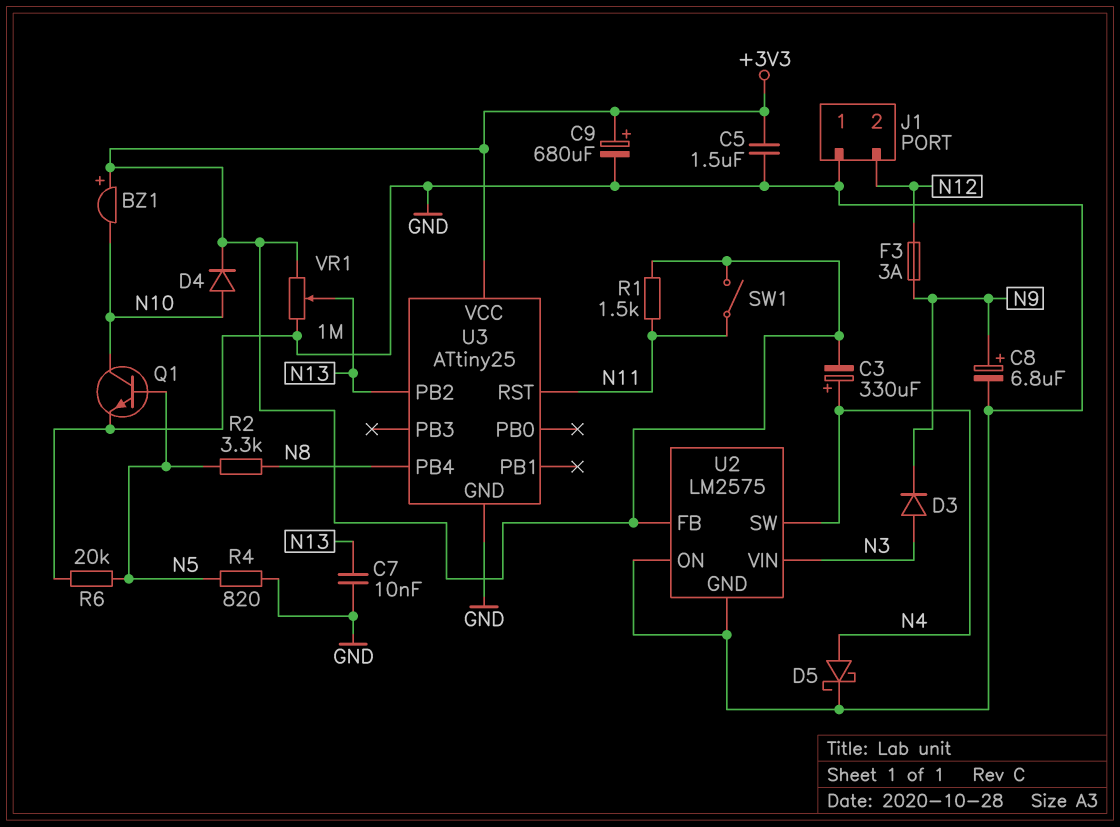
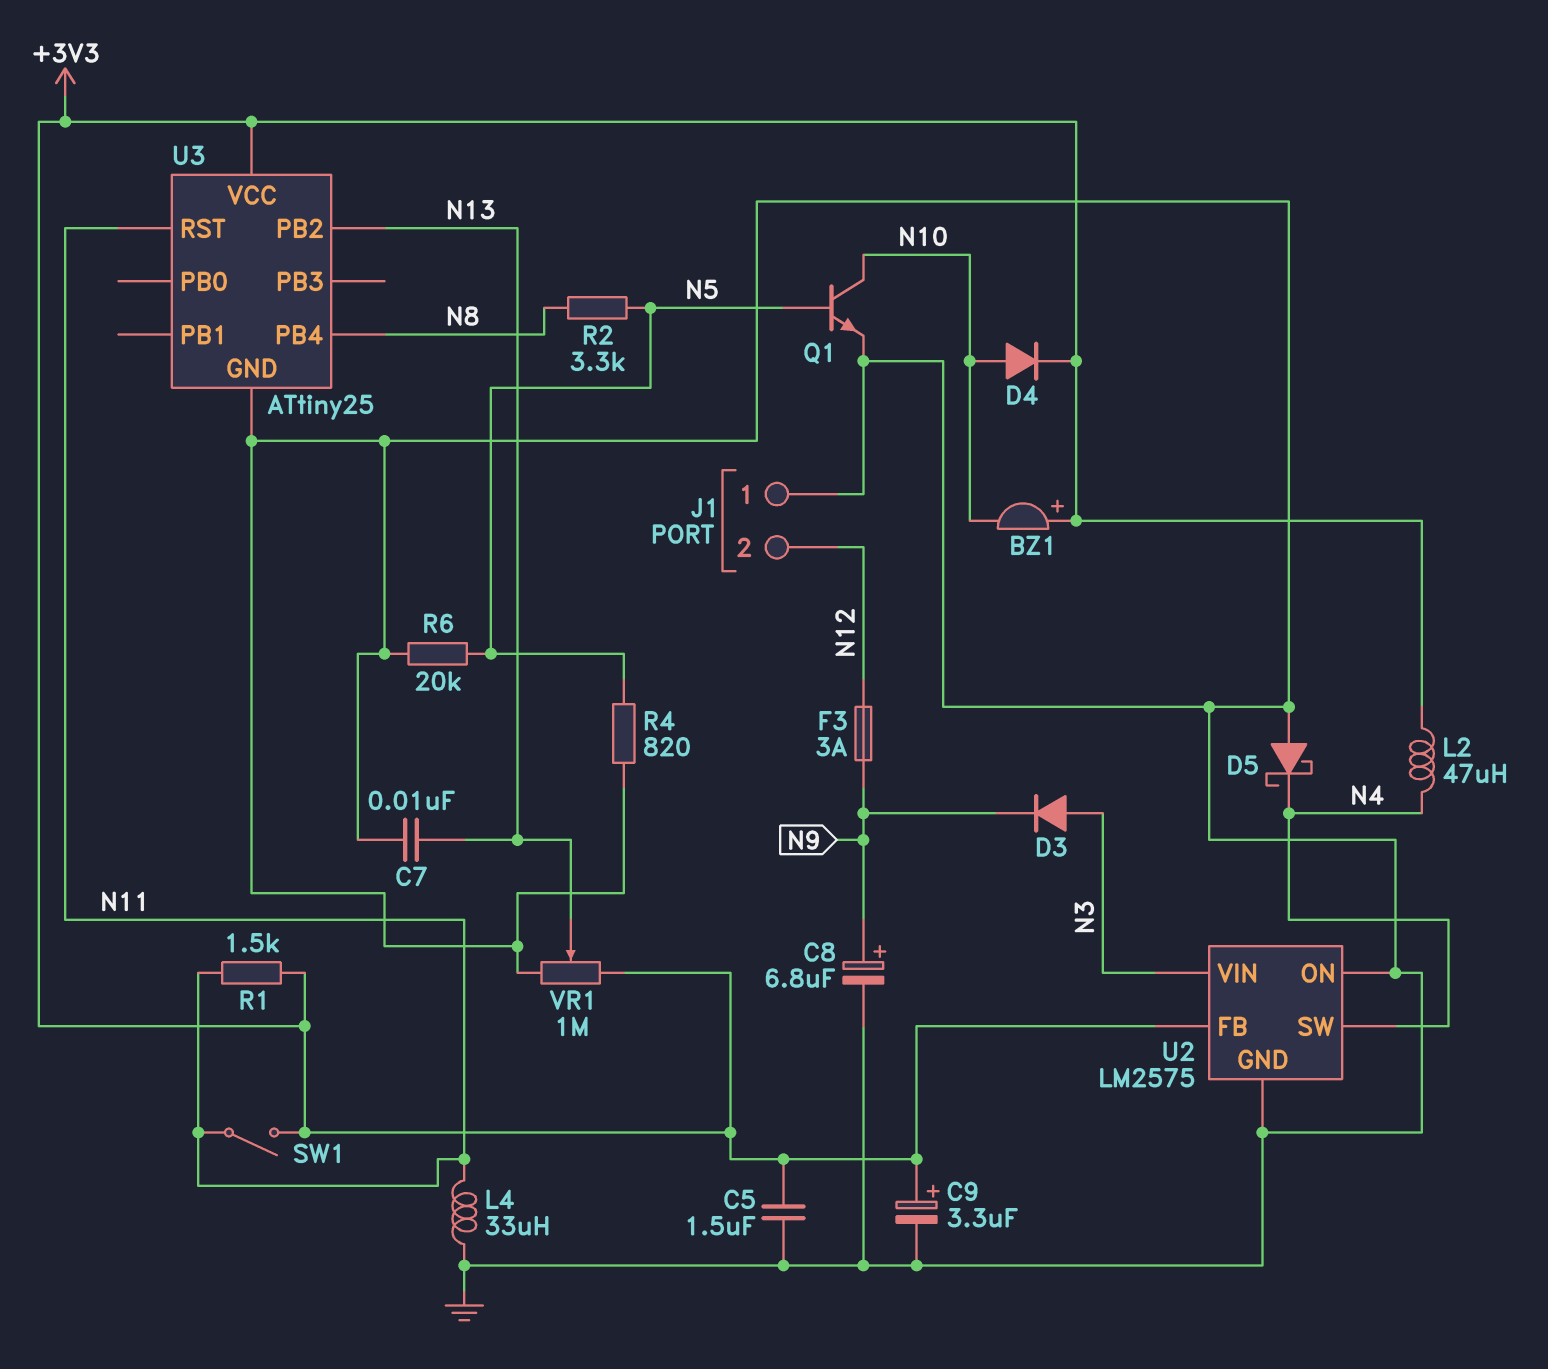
C3: 330uF (plus N4, minus +3V3) -> none
C9: 680uF (plus +3V3, minus GND) -> 3.3uF (plus +3V3, minus GND)
D5: schottky (A N4, K GND) -> schottky (A GND, K N4)
L2: none -> 47uH (+3V3, N4)
L4: none -> 33uH (GND, N11)

